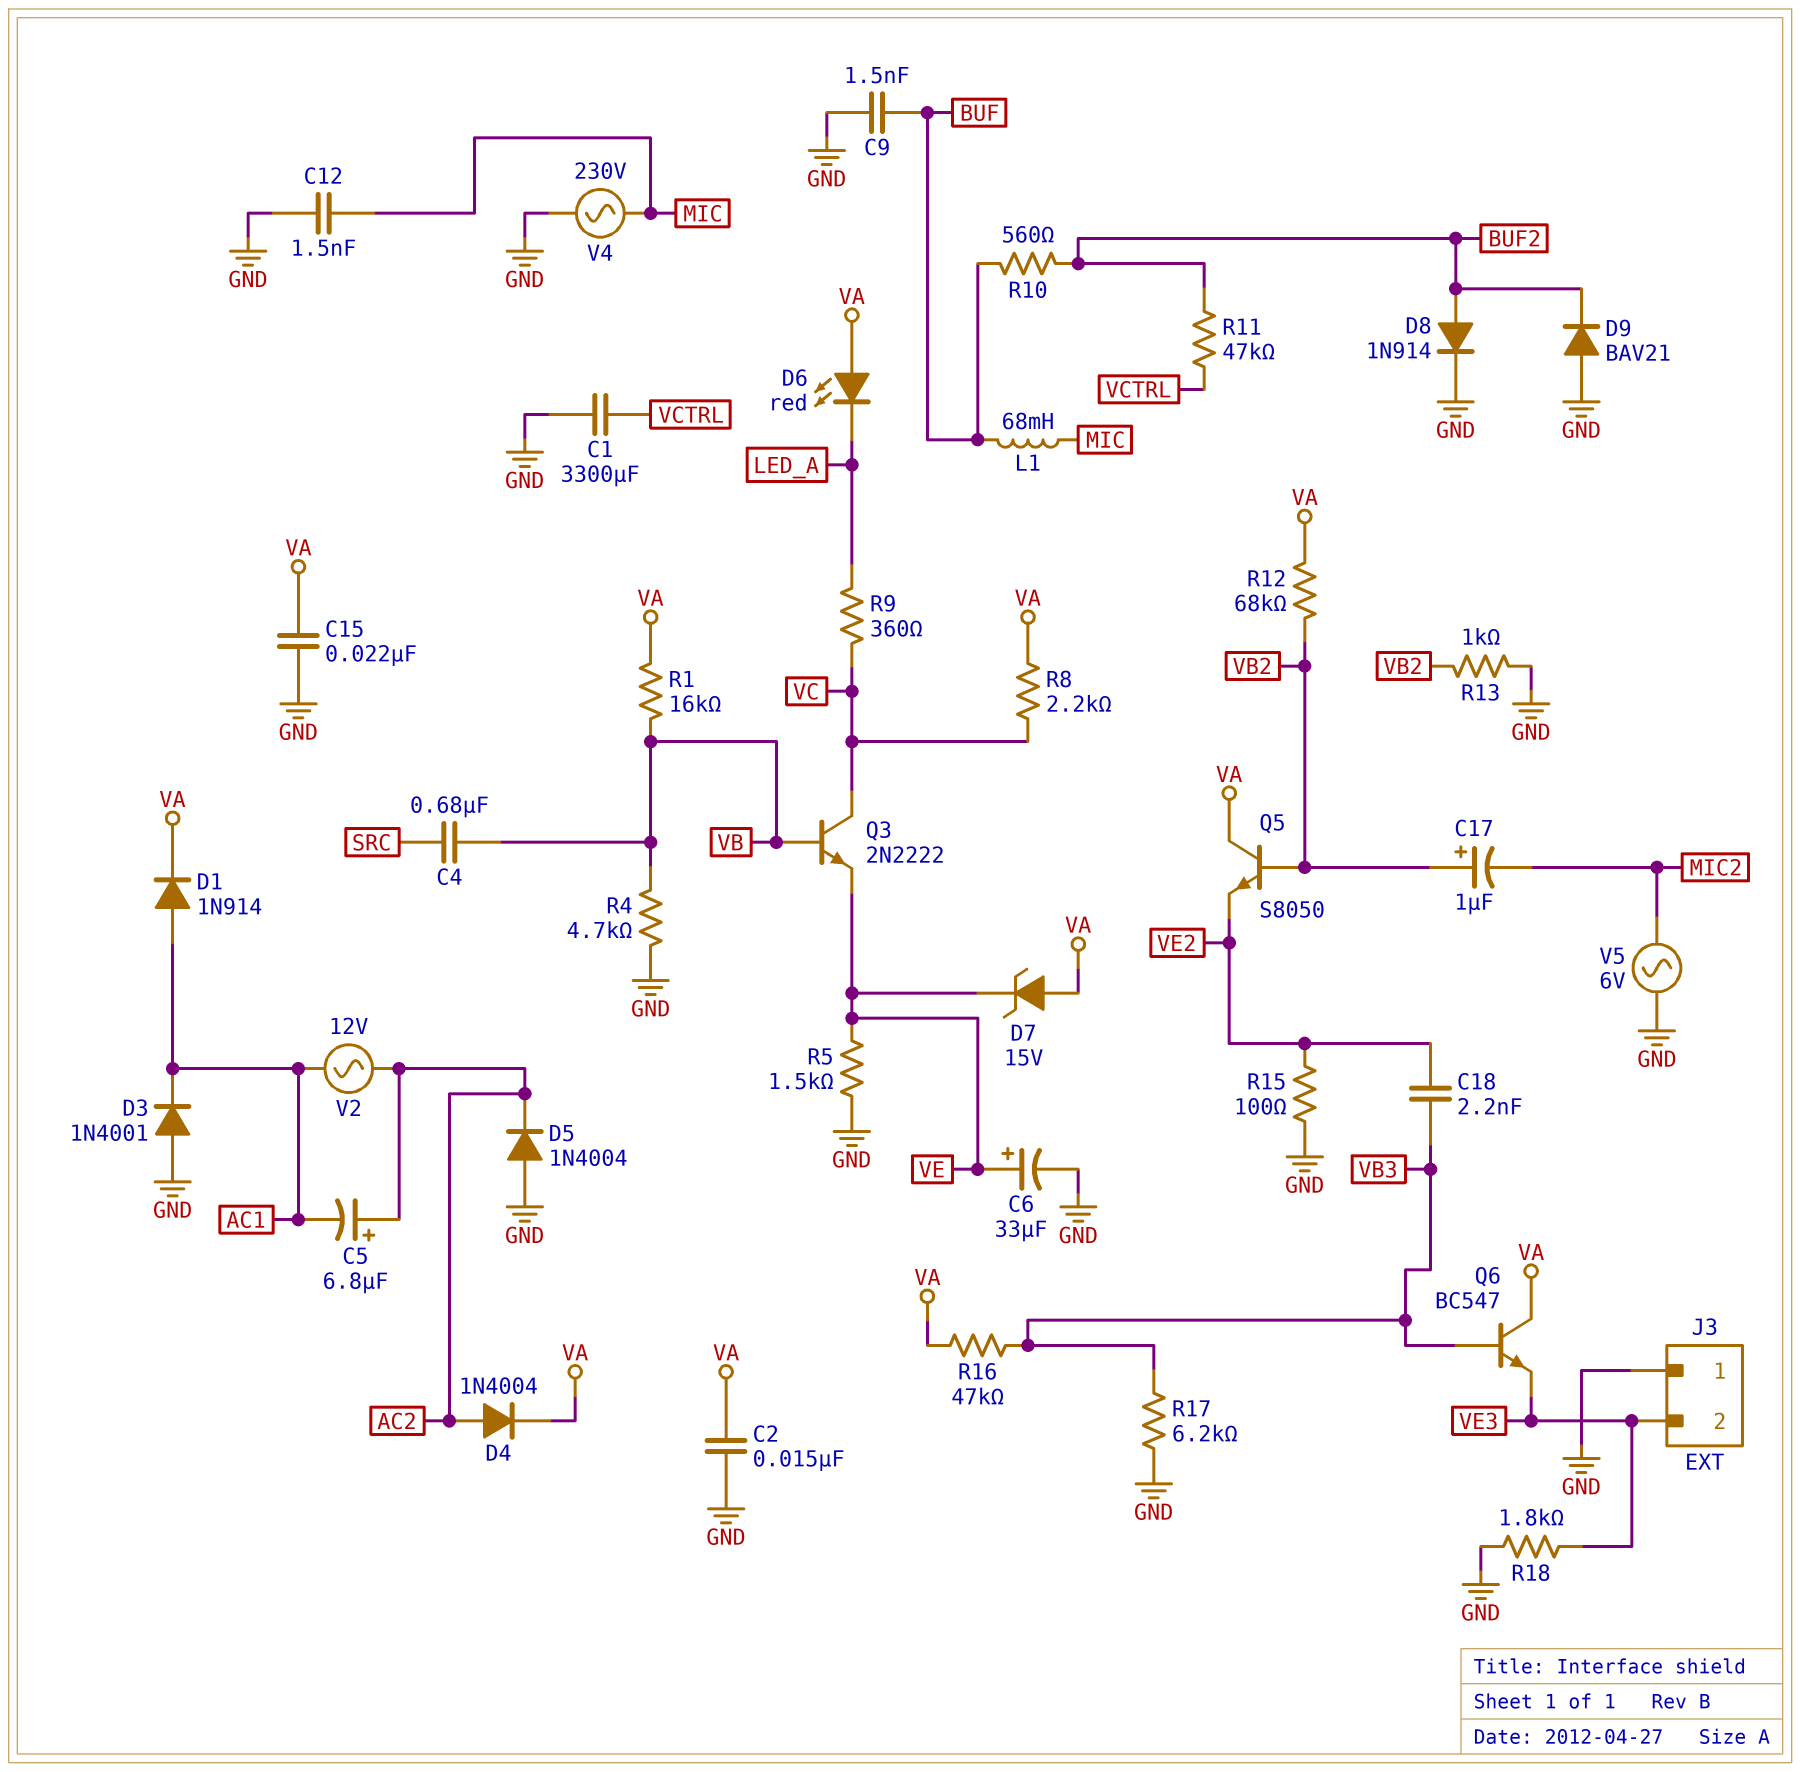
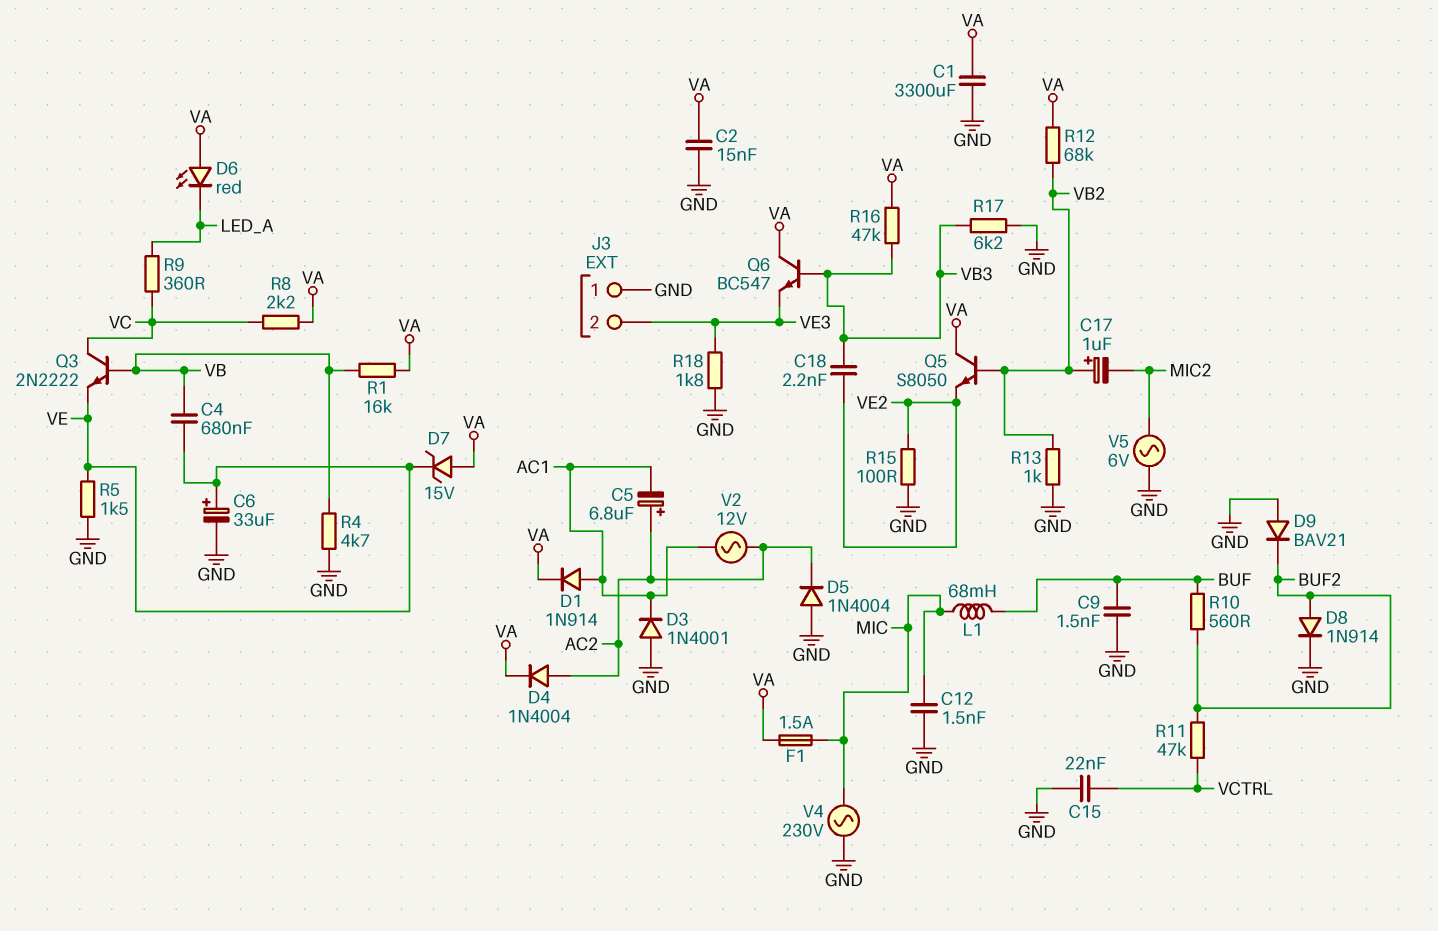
C1: 3300uF (GND, VCTRL) -> 3300uF (GND, VA)
C4: 680nF (SRC, VB) -> 680nF (VB, VE)
C15: 22nF (GND, VA) -> 22nF (GND, VCTRL)
F1: none -> 1.5A (MIC, VA)

